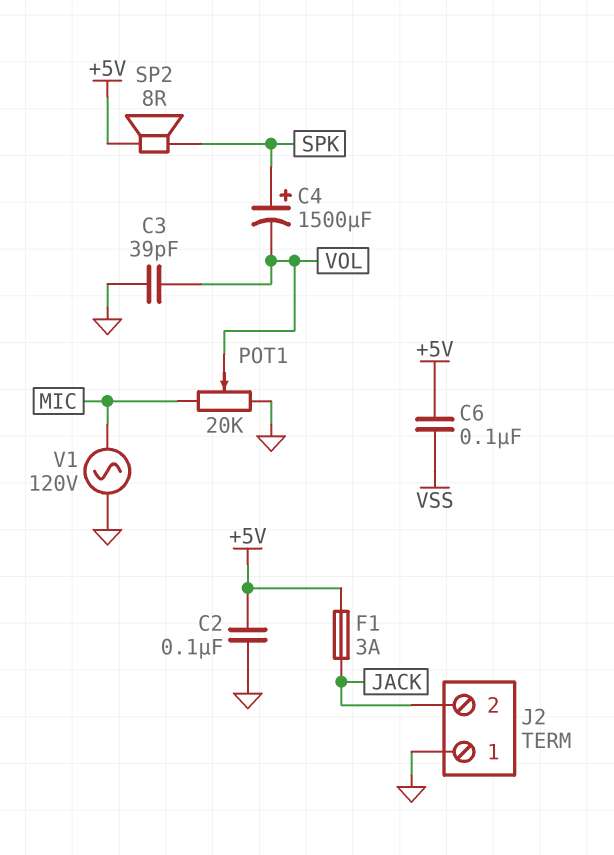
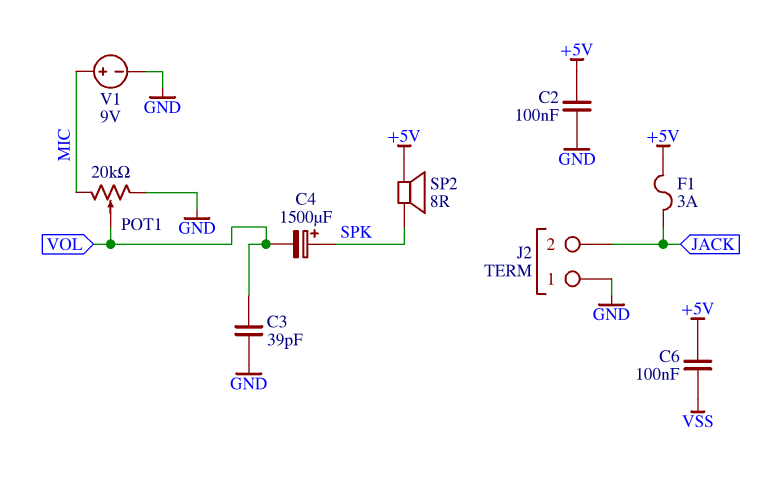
V1: AC 120V (GND, MIC) -> 9V (plus MIC, minus GND)

